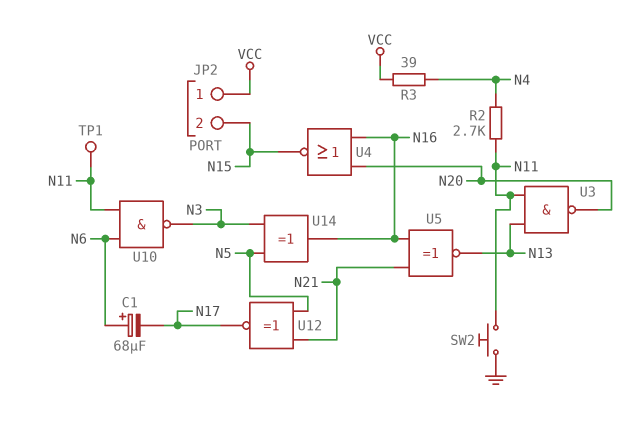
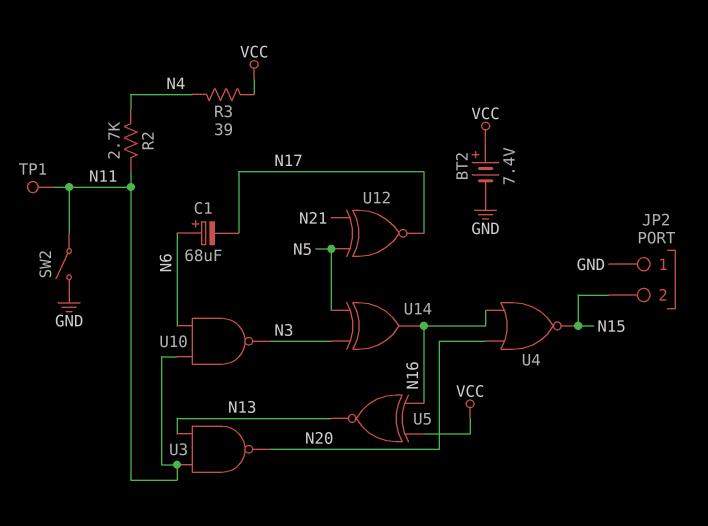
BT2: none -> 7.4V (plus VCC, minus GND)
JP2 pin 1: VCC -> GND
SW2: button (GND, N11) -> switch (GND, N11)
U5: XNOR (in N16, in N21, out N13) -> XNOR (in N16, in VCC, out N13)

